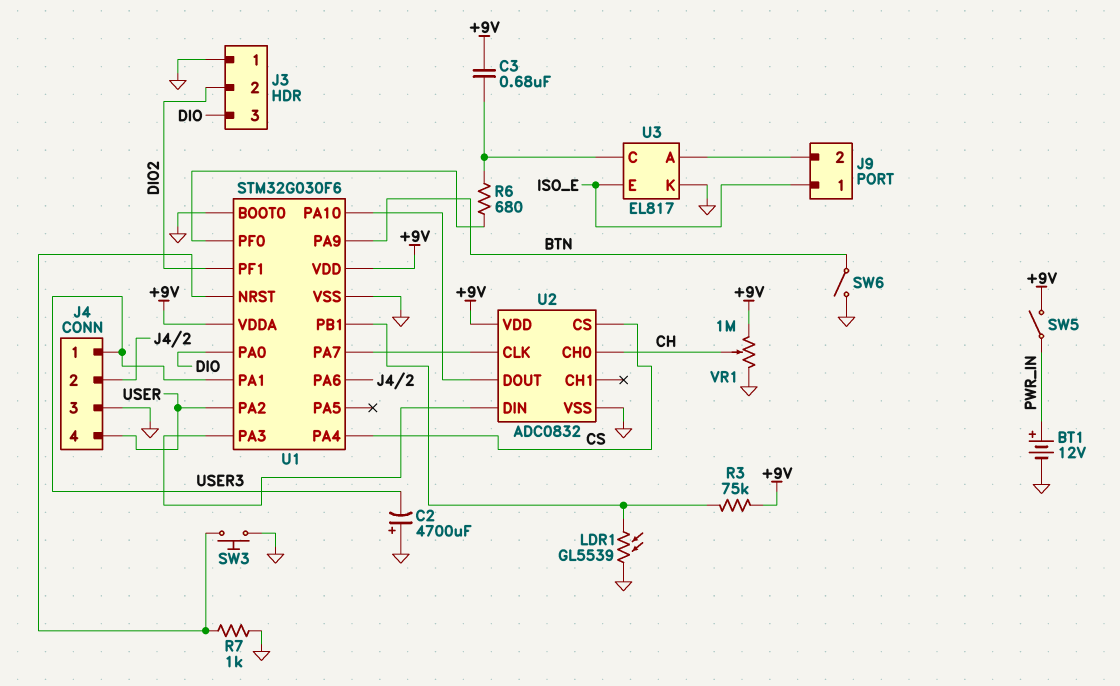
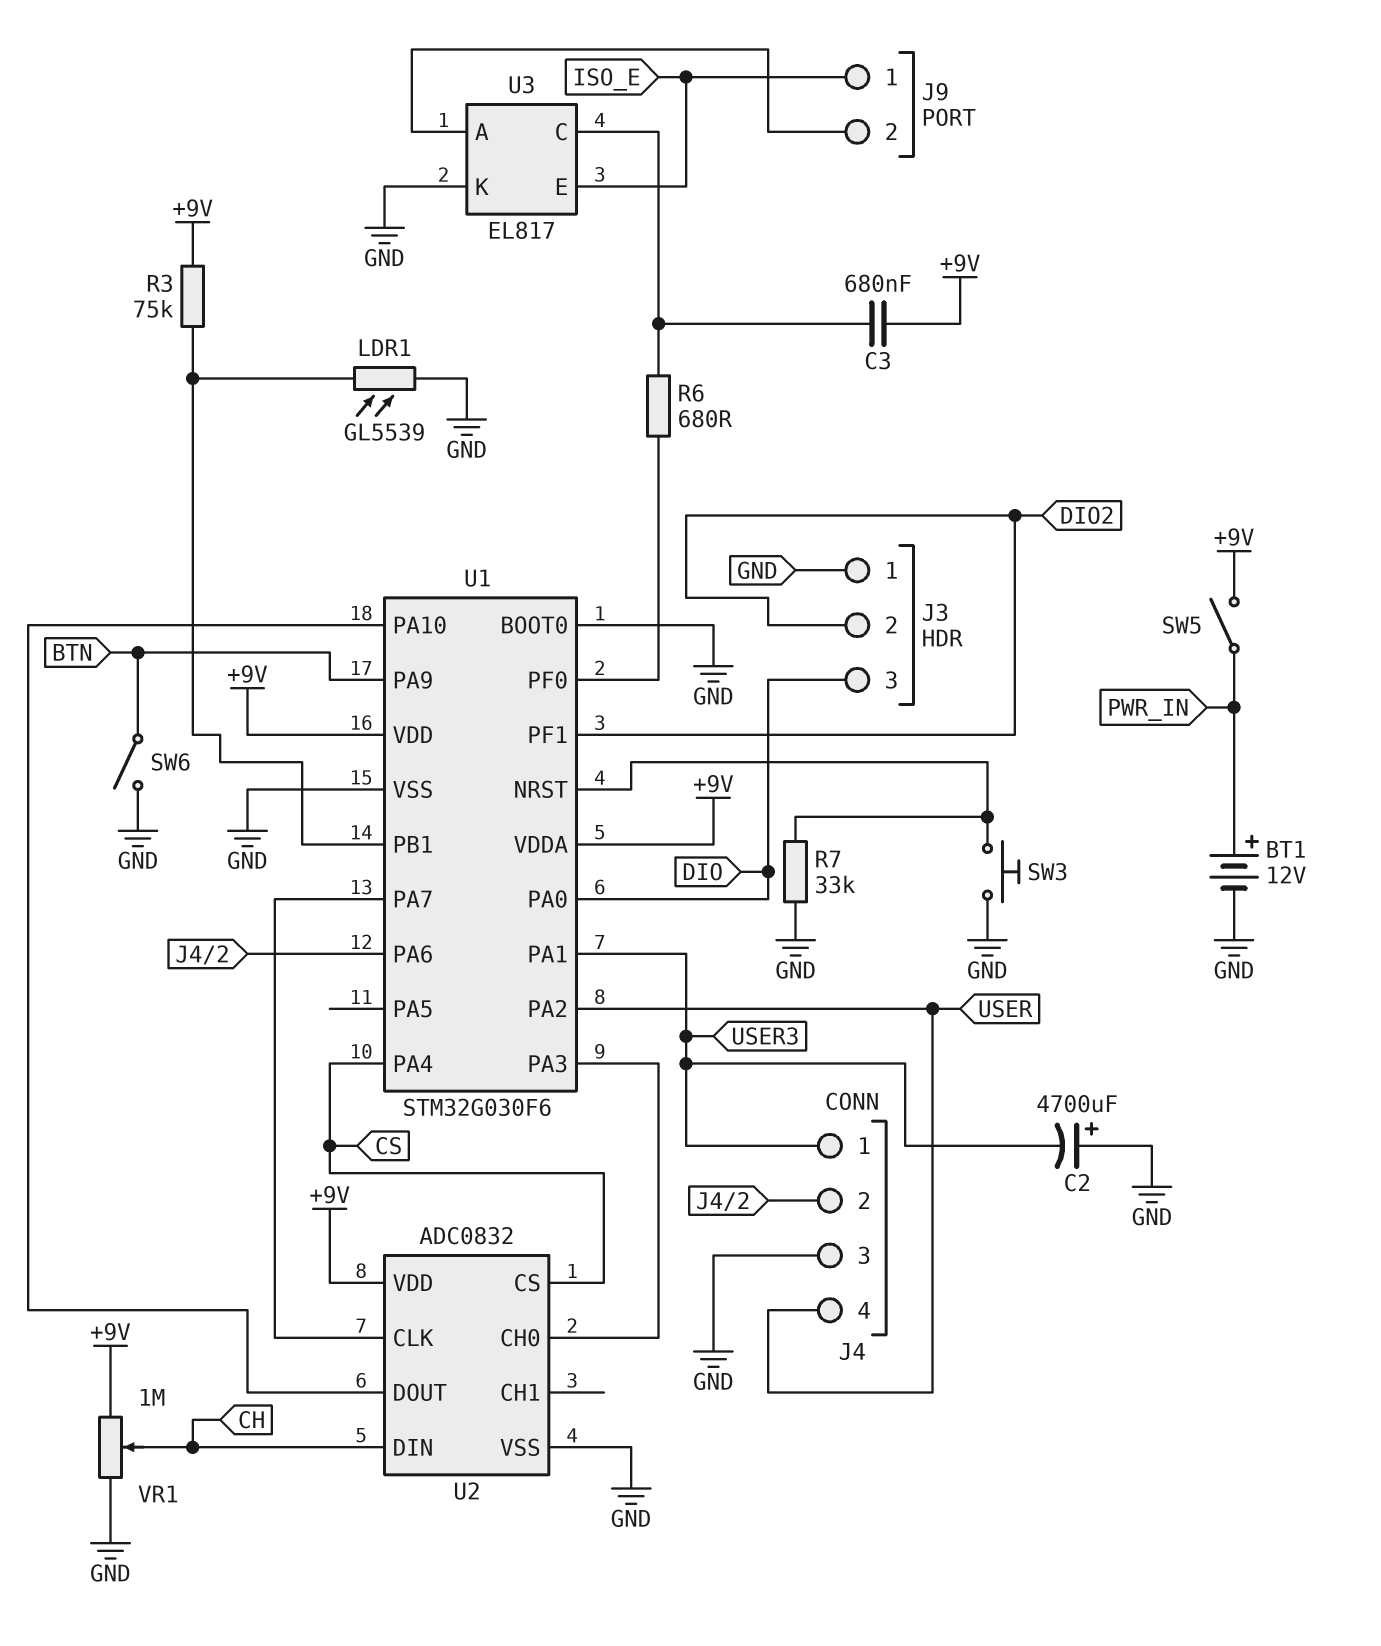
R7: 1k (GND, U1/NRST) -> 33k (GND, U1/NRST)
U2 pin CH0: CH -> U1/PA3
U2 pin DIN: U1/PA3 -> CH

